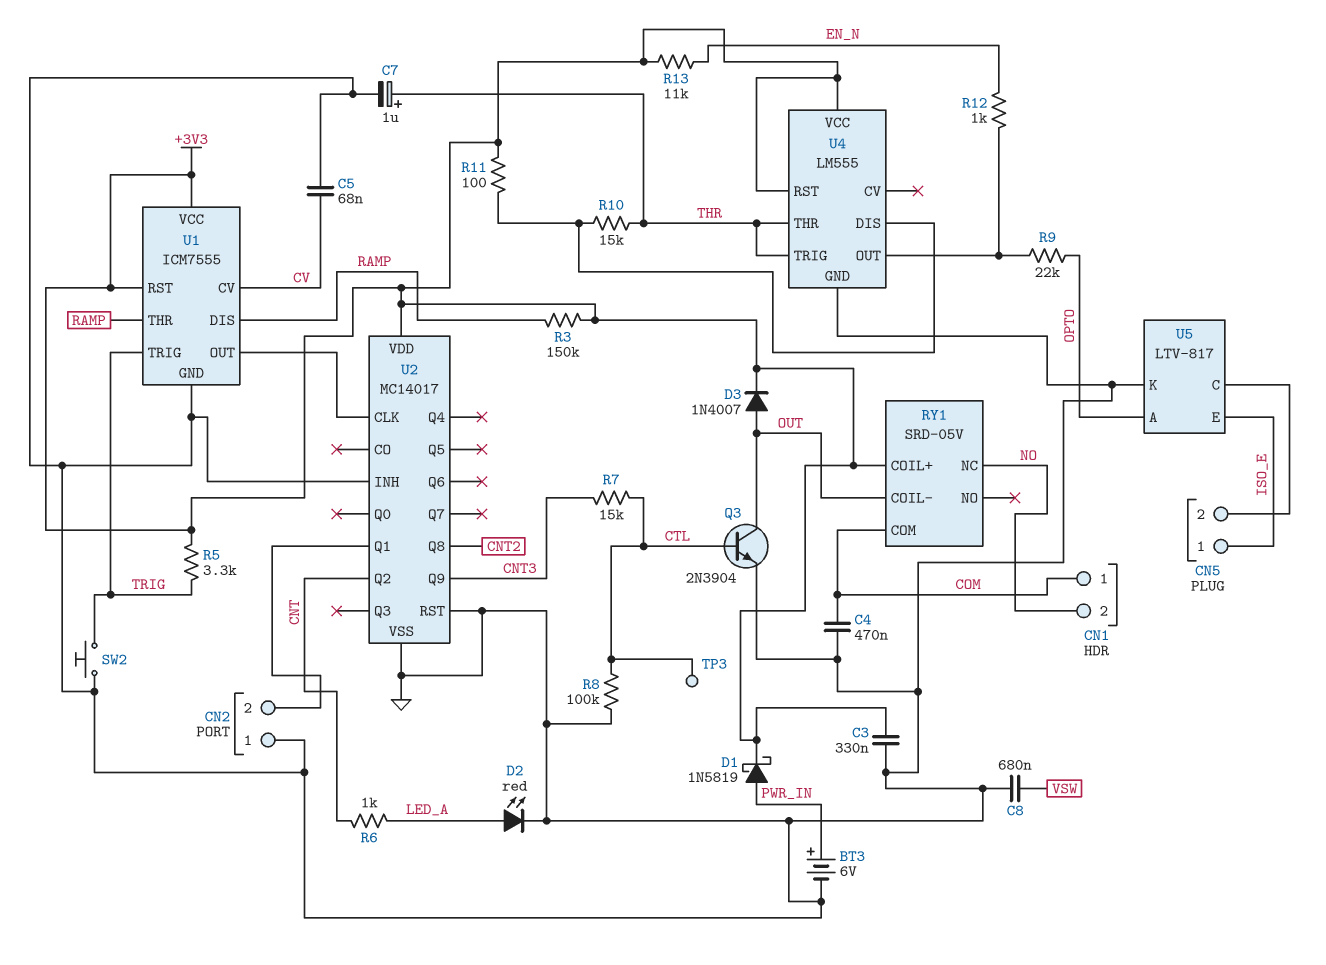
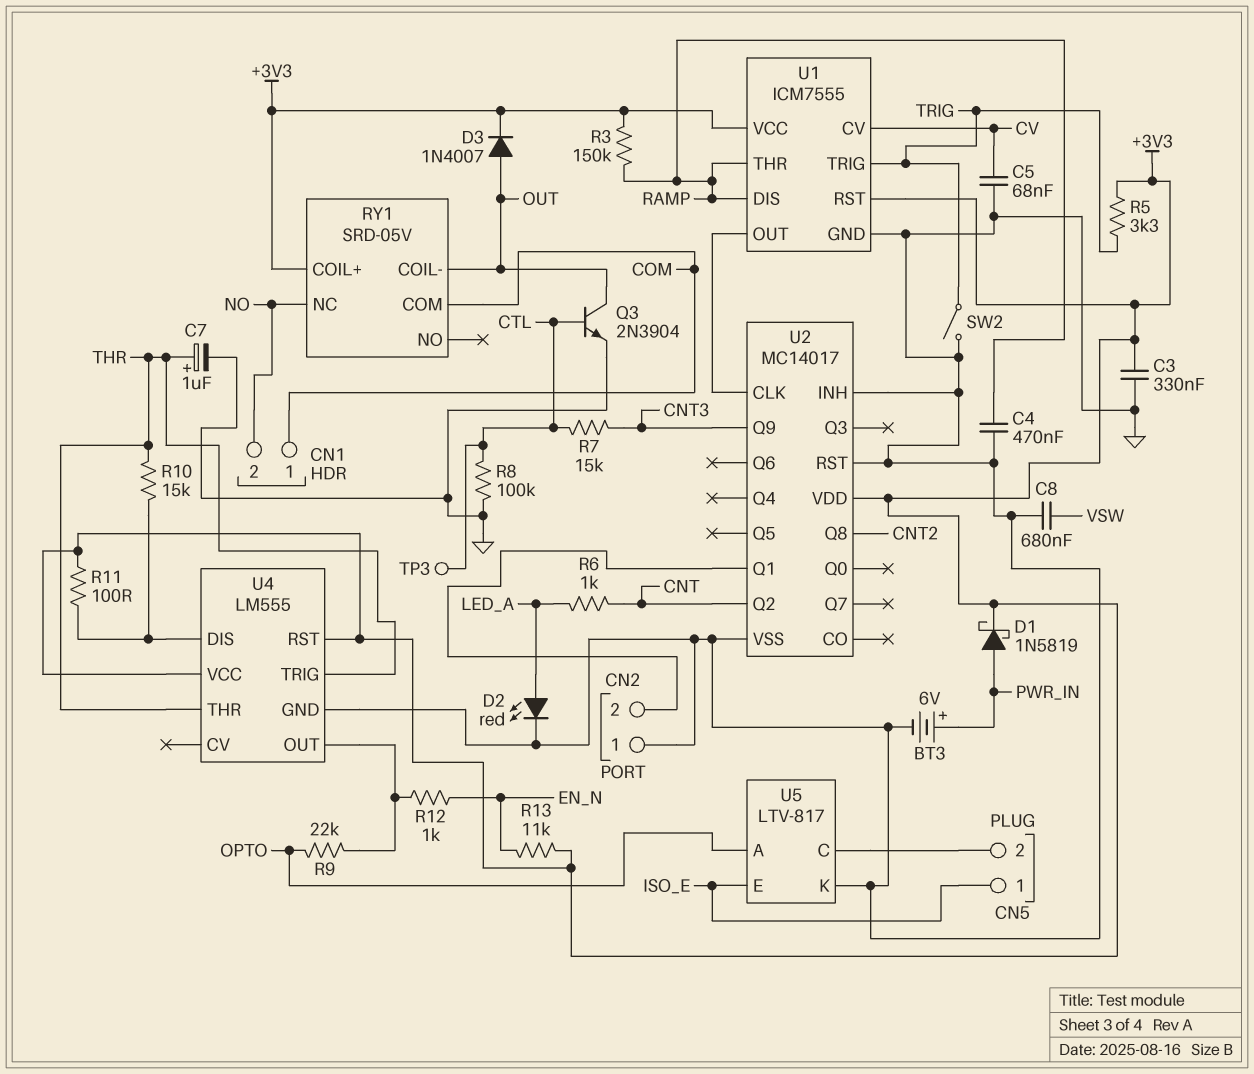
C4: 470nF (COM, GND) -> 470nF (GND, RAMP)
SW2: button (GND, TRIG) -> switch (GND, TRIG)

